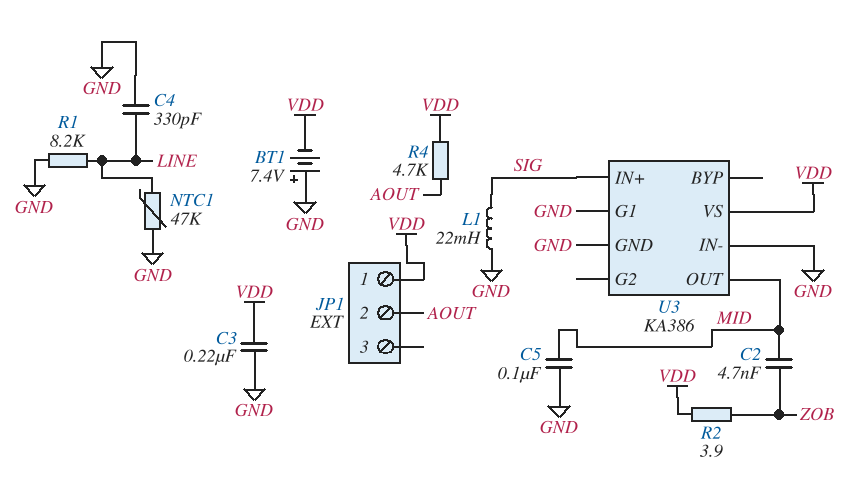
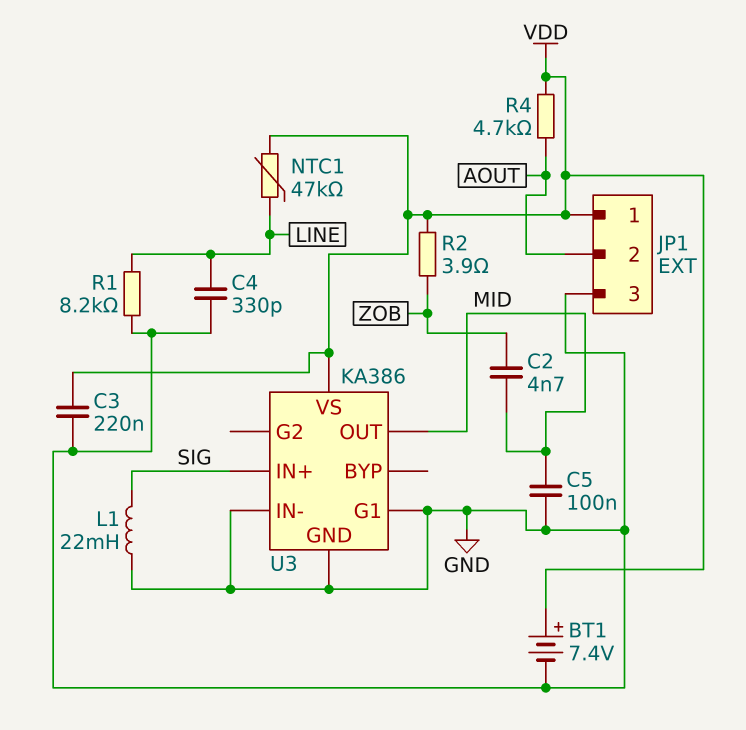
BT1: 7.4V (plus GND, minus VDD) -> 7.4V (plus VDD, minus GND)
JP1 pin 3: none -> GND
NTC1: 47k (GND, LINE) -> 47k (LINE, VDD)

